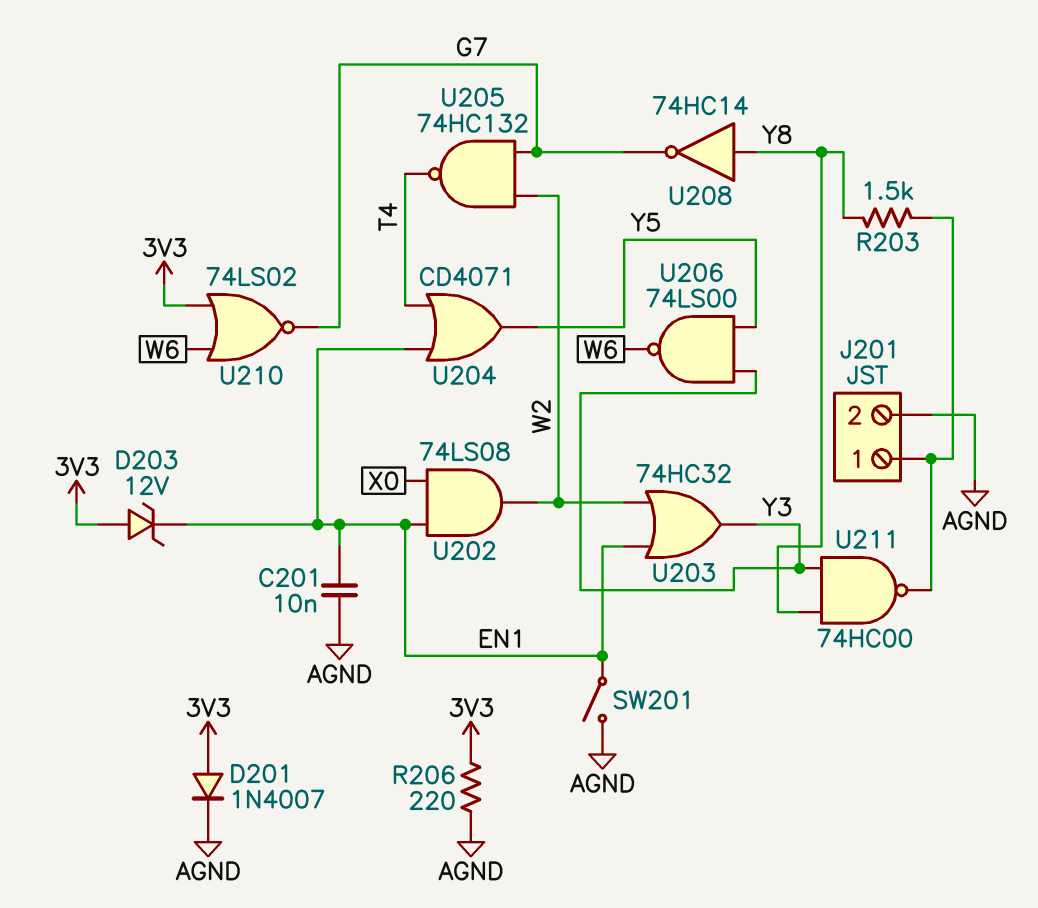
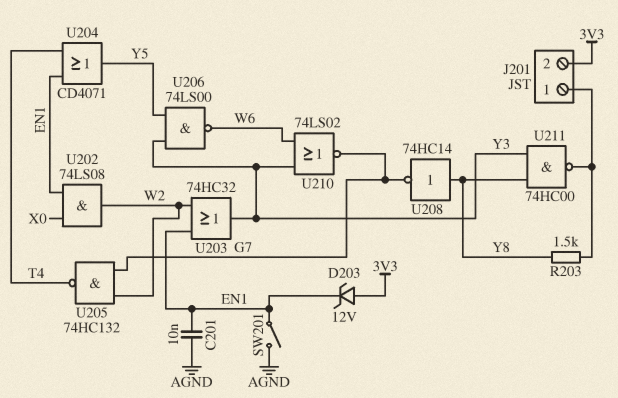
D201: diode 1N4007 (A 3V3, K AGND) -> none
J201 pin 2: AGND -> 3V3
R206: 220 (3V3, AGND) -> none
U210: NOR 74LS02 (in 3V3, in W6, out G7) -> NOR 74LS02 (in W6, in Y3, out G7)

